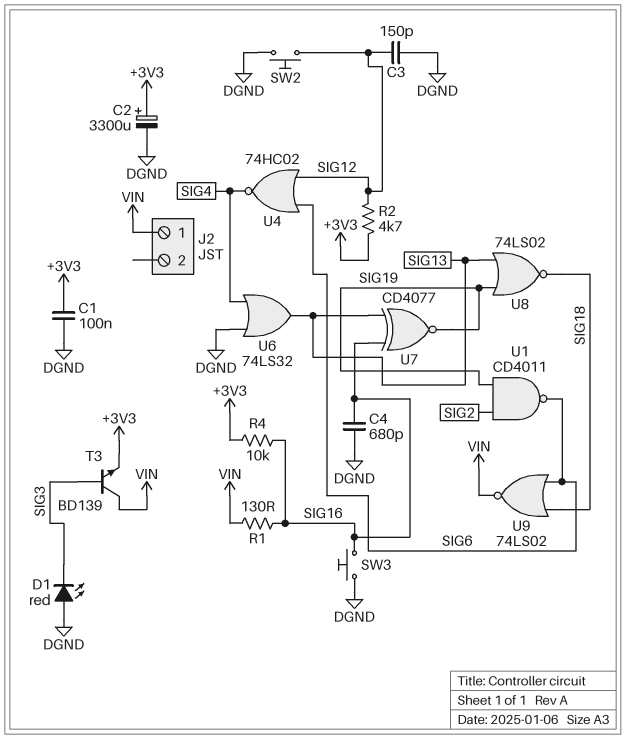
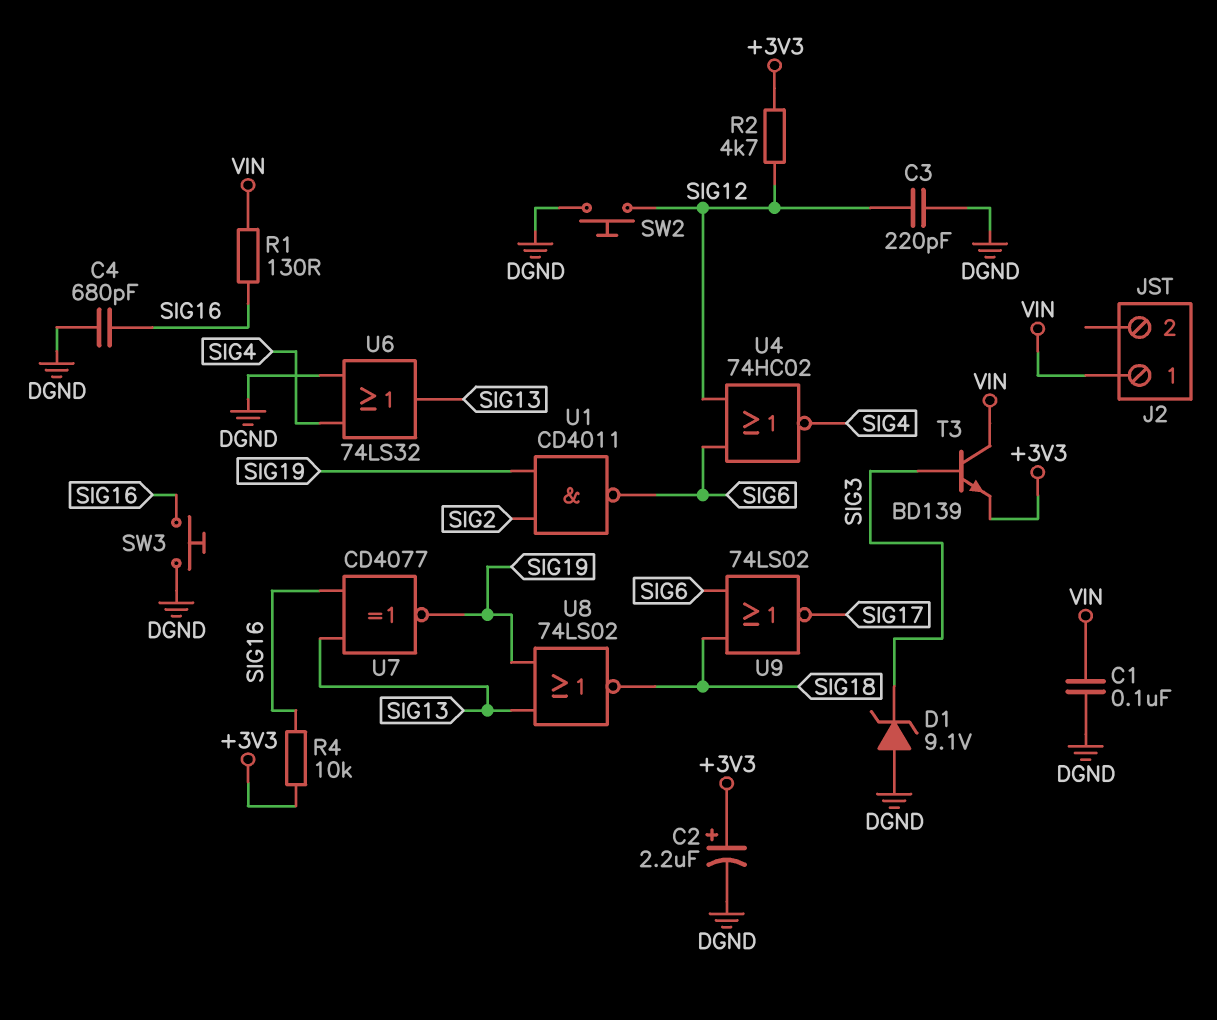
C1: 100nF (+3V3, DGND) -> 100nF (DGND, VIN)
C2: 3300uF (plus +3V3, minus DGND) -> 2.2uF (plus +3V3, minus DGND)
C3: 150pF (DGND, SIG12) -> 220pF (DGND, SIG12)
D1: LED red (A DGND, K SIG3) -> zener 9.1V (A DGND, K SIG3)
U9: NOR 74LS02 (in SIG6, in SIG18, out VIN) -> NOR 74LS02 (in SIG6, in SIG18, out SIG17)

